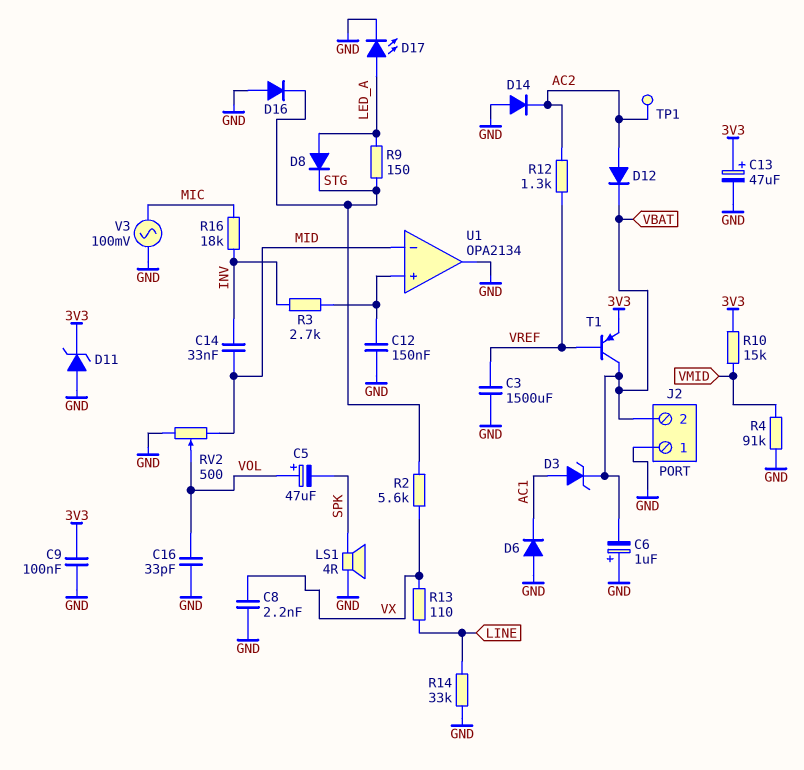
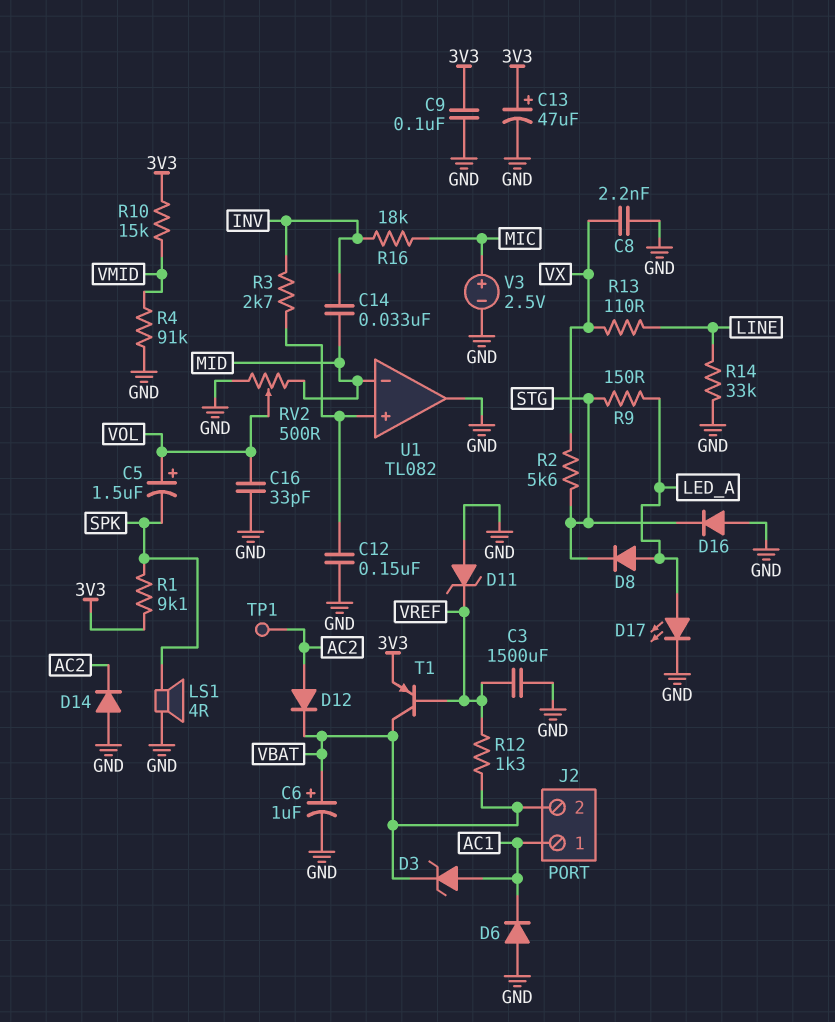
C5: 47uF (plus VOL, minus SPK) -> 1.5uF (plus VOL, minus SPK)
C6: 1uF (plus GND, minus VBAT) -> 1uF (plus VBAT, minus GND)
D11: zener (A GND, K 3V3) -> zener (A GND, K VREF)
J2 pin 1: GND -> AC1
R1: none -> 9.1k (3V3, SPK)
R12: 1.3k (AC2, VREF) -> 1.3k (VBAT, VREF)
U1: OPA2134 -> TL082
V3: AC 100mV (GND, MIC) -> 2.5V (plus MIC, minus GND)

